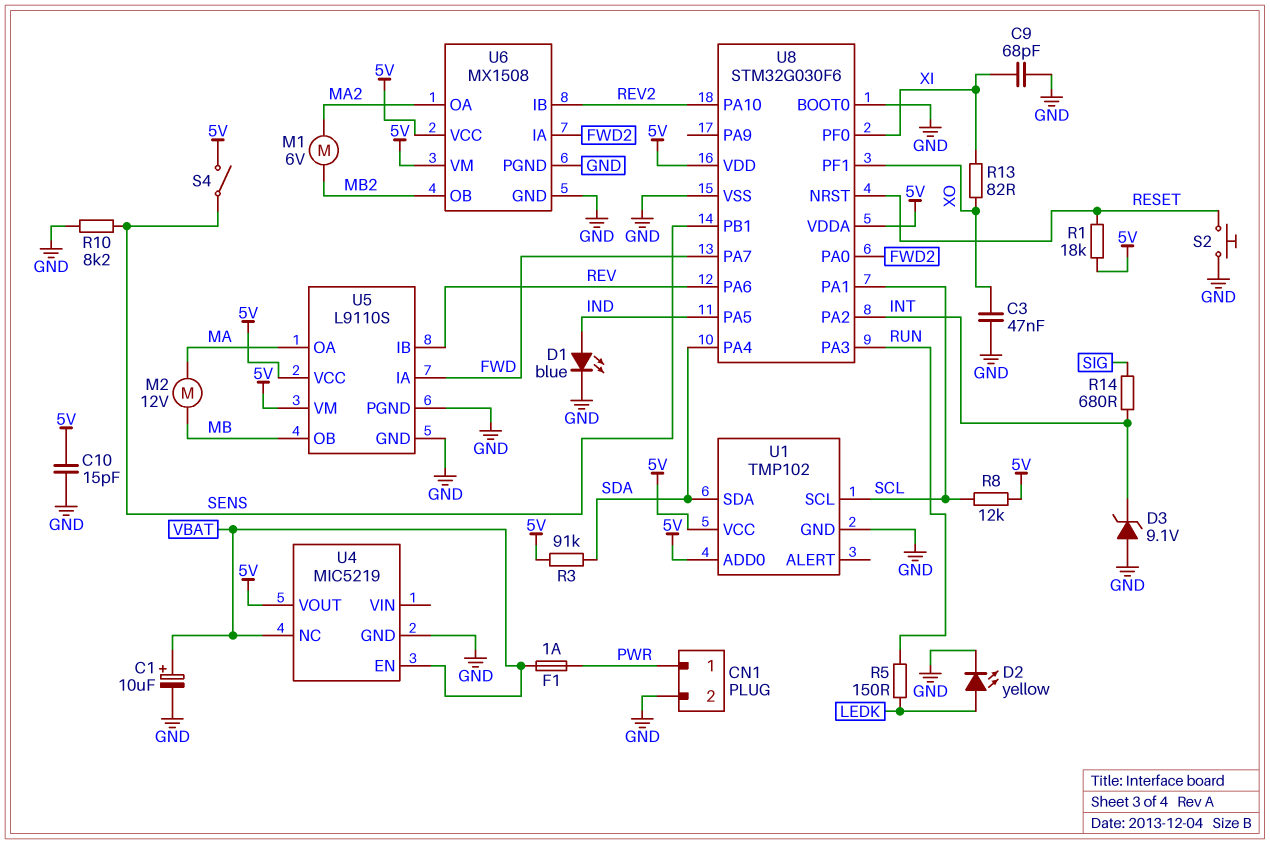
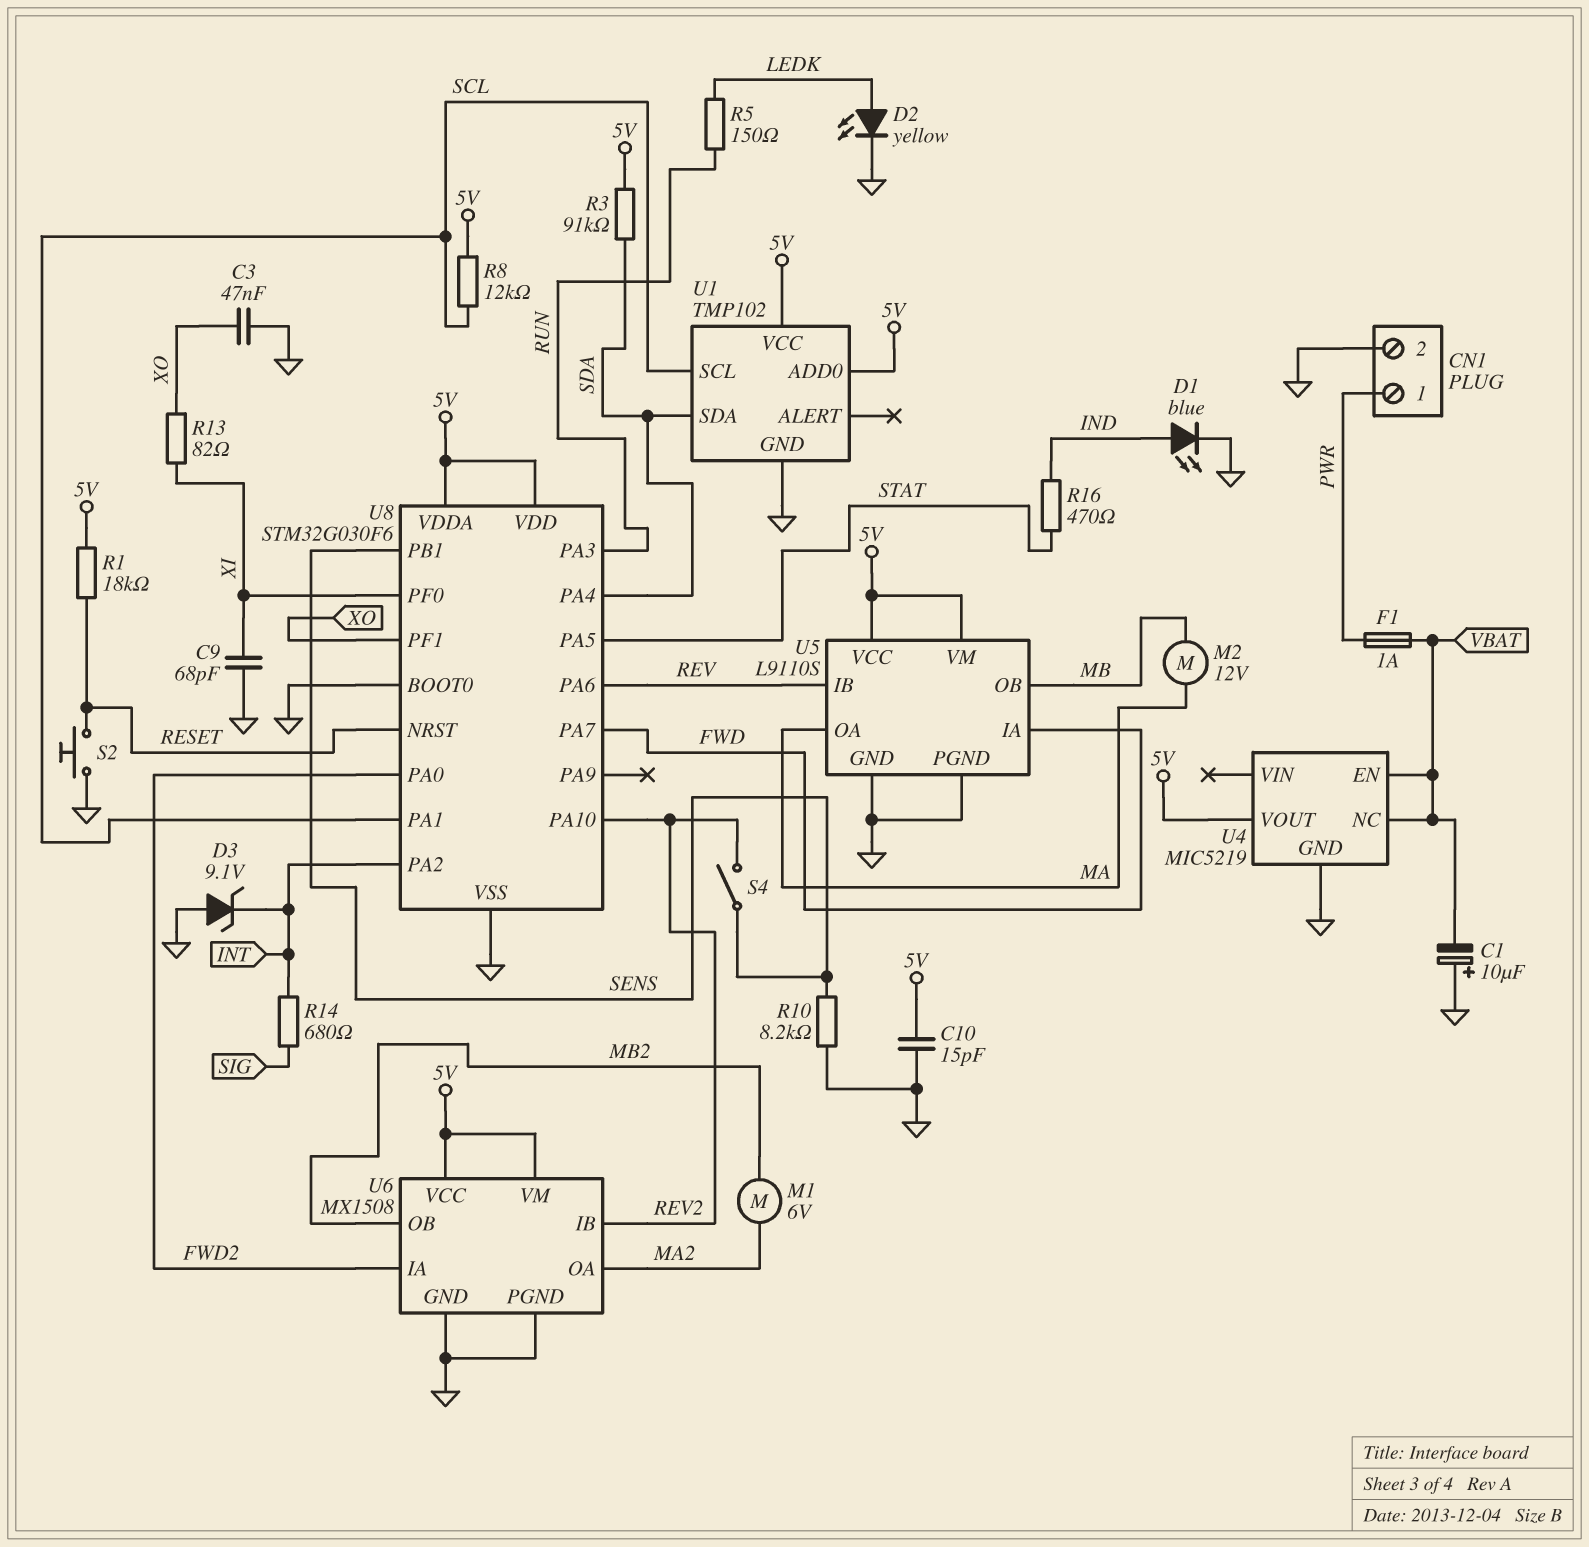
C1: 10uF (plus VBAT, minus GND) -> 10uF (plus GND, minus VBAT)
R16: none -> 470 (IND, STAT)
S4: switch (5V, SENS) -> switch (REV2, SENS)
U8 pin PA5: IND -> STAT

